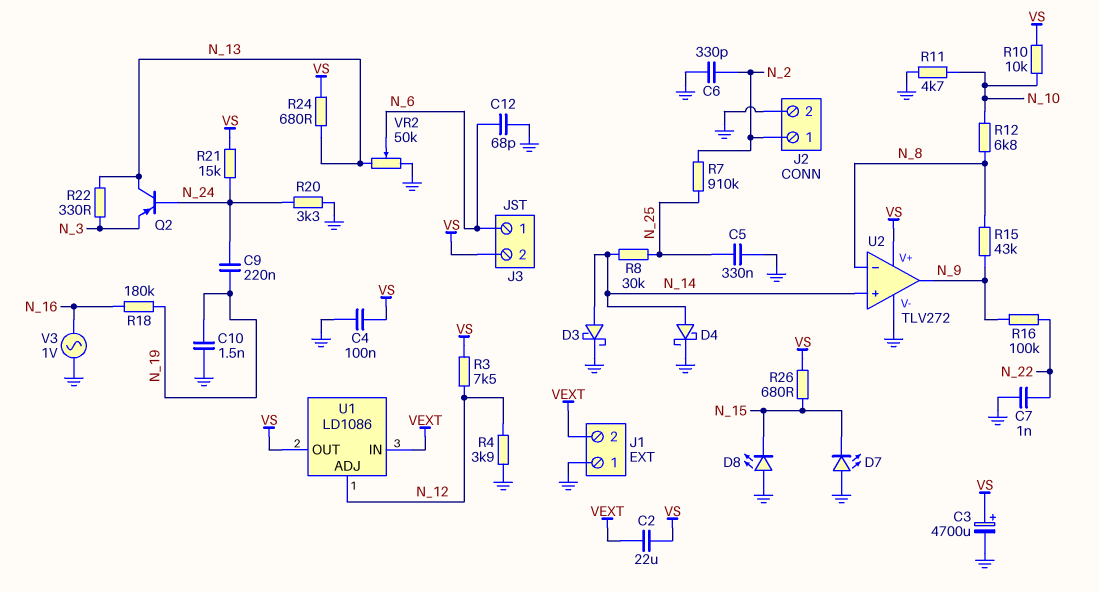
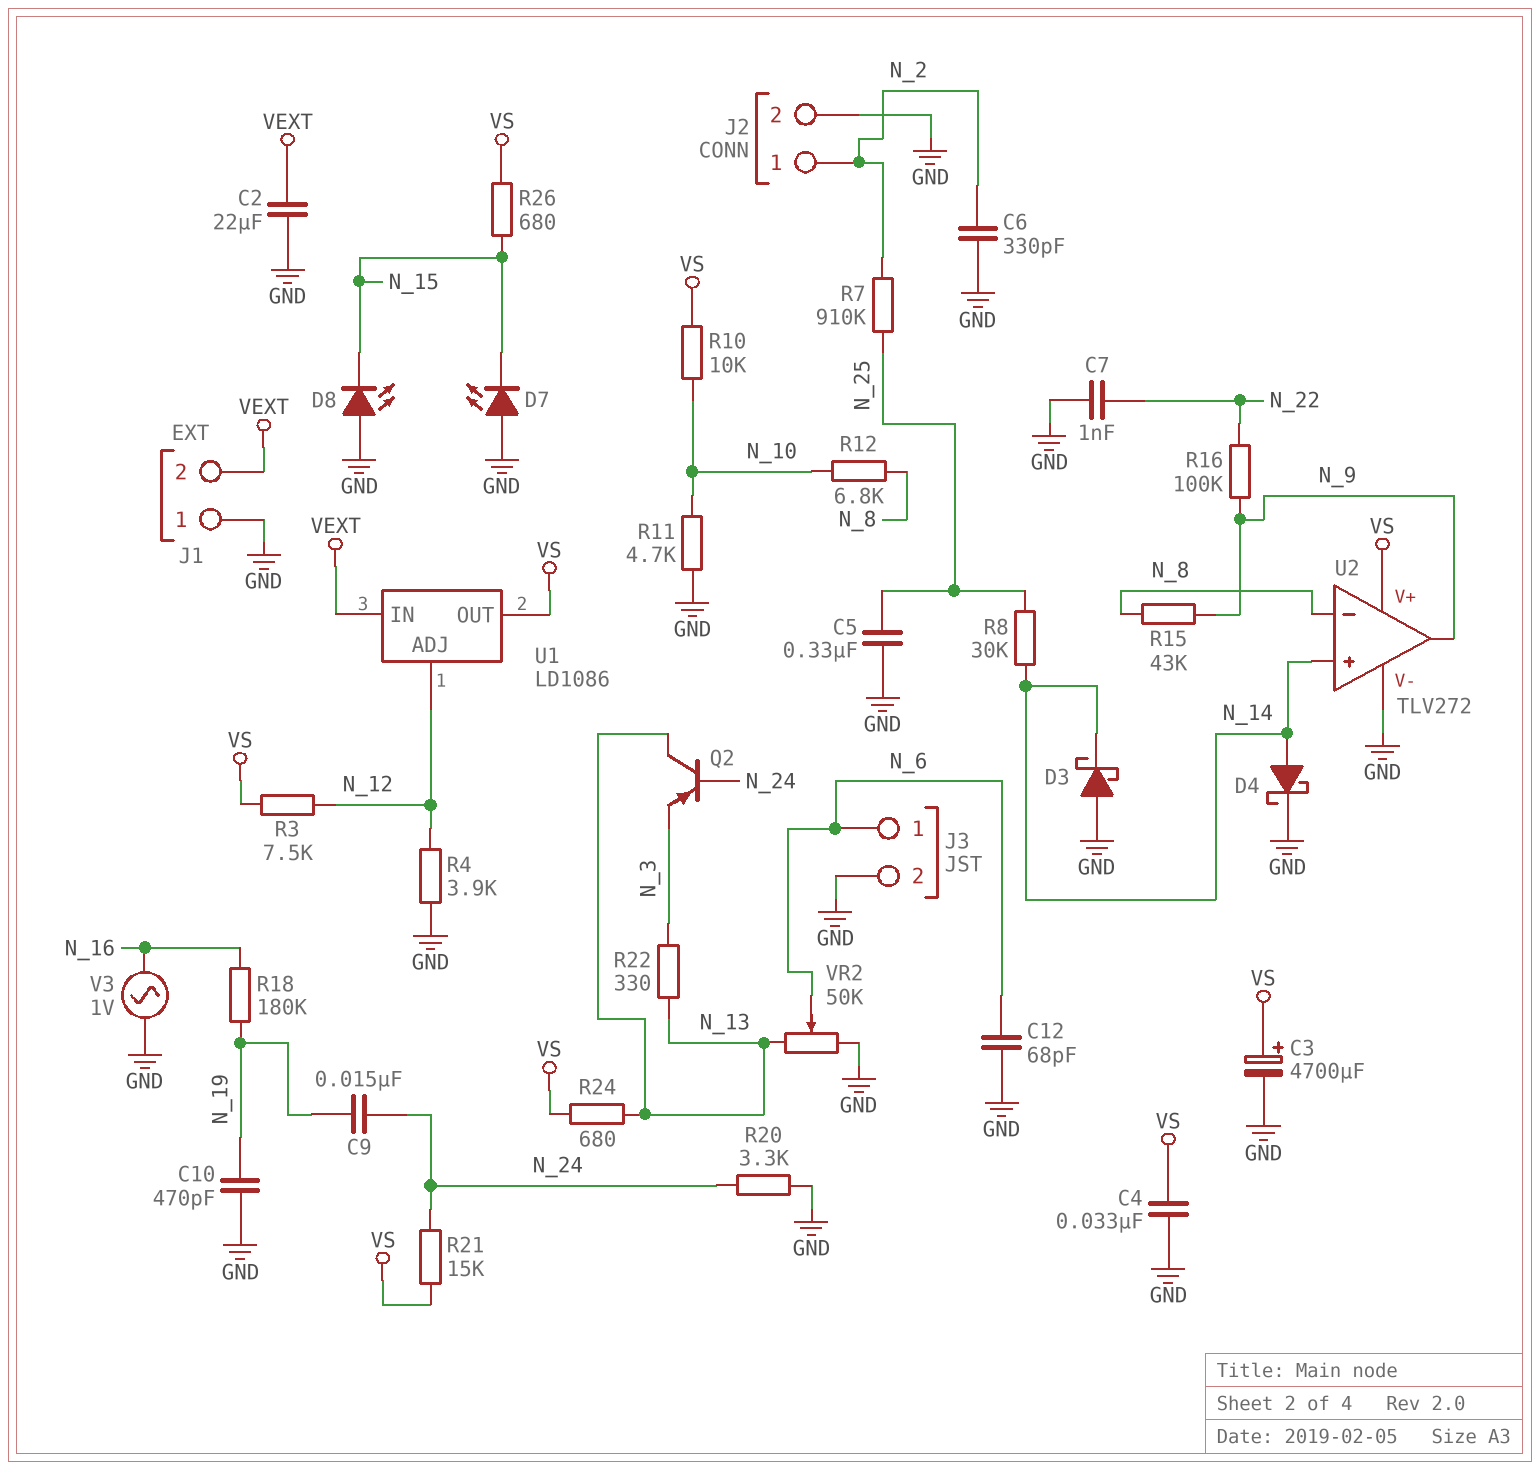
C2: 22uF (VEXT, VS) -> 22uF (GND, VEXT)
C4: 100nF (GND, VS) -> 33nF (GND, VS)
C9: 220nF (N_19, N_24) -> 15nF (N_19, N_24)
C10: 1.5nF (GND, N_19) -> 470pF (GND, N_19)
D3: schottky (A N_14, K GND) -> schottky (A GND, K N_14)
J3 pin 2: VS -> GND

